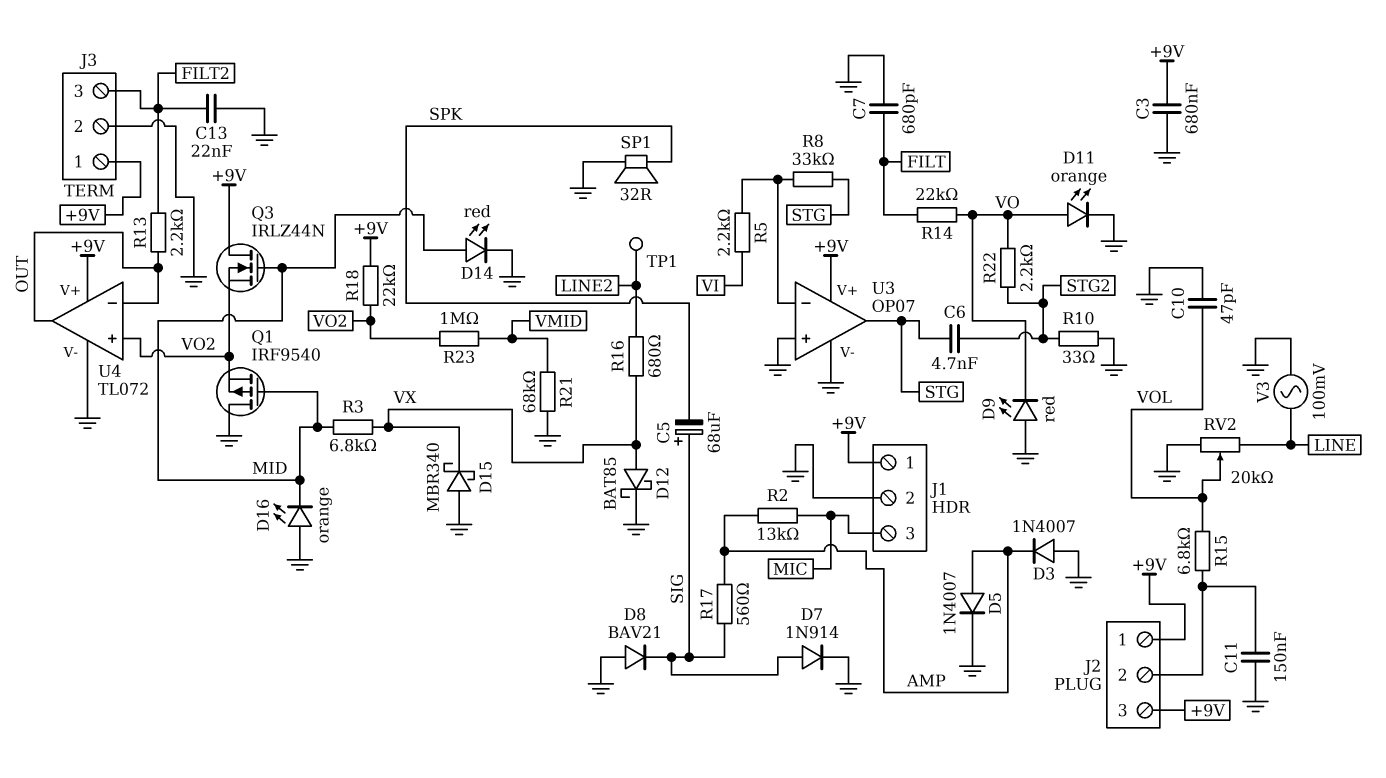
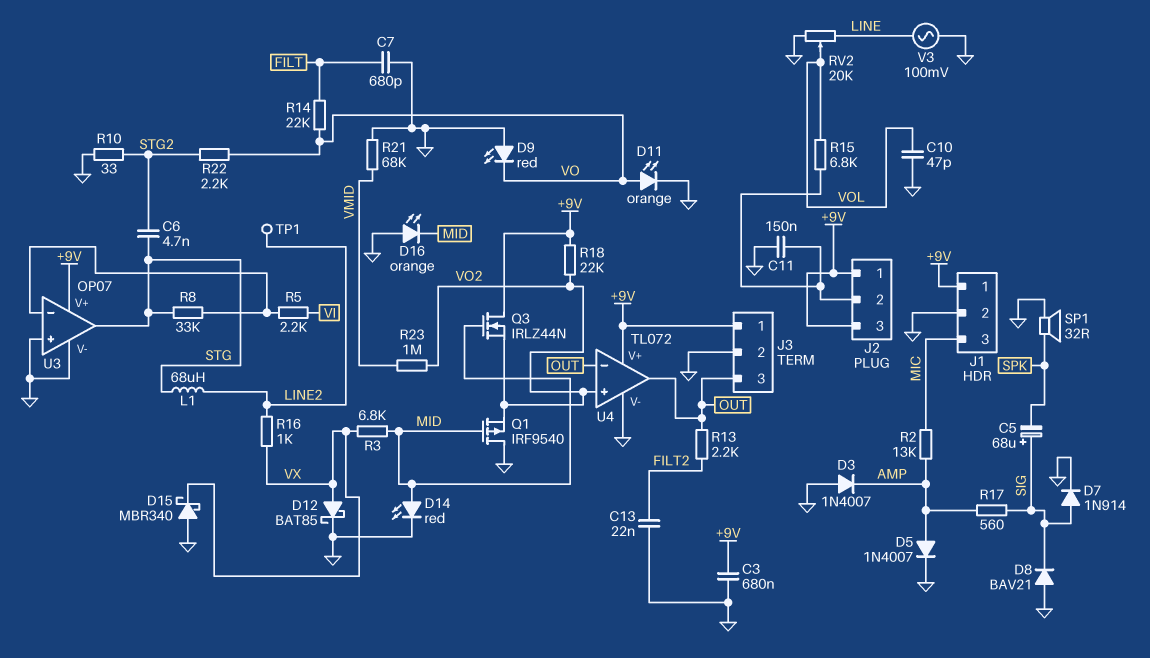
J3 pin 3: FILT2 -> OUT
L1: none -> 68uH (LINE2, STG)
R16: 680 (LINE2, VX) -> 1k (LINE2, VX)

